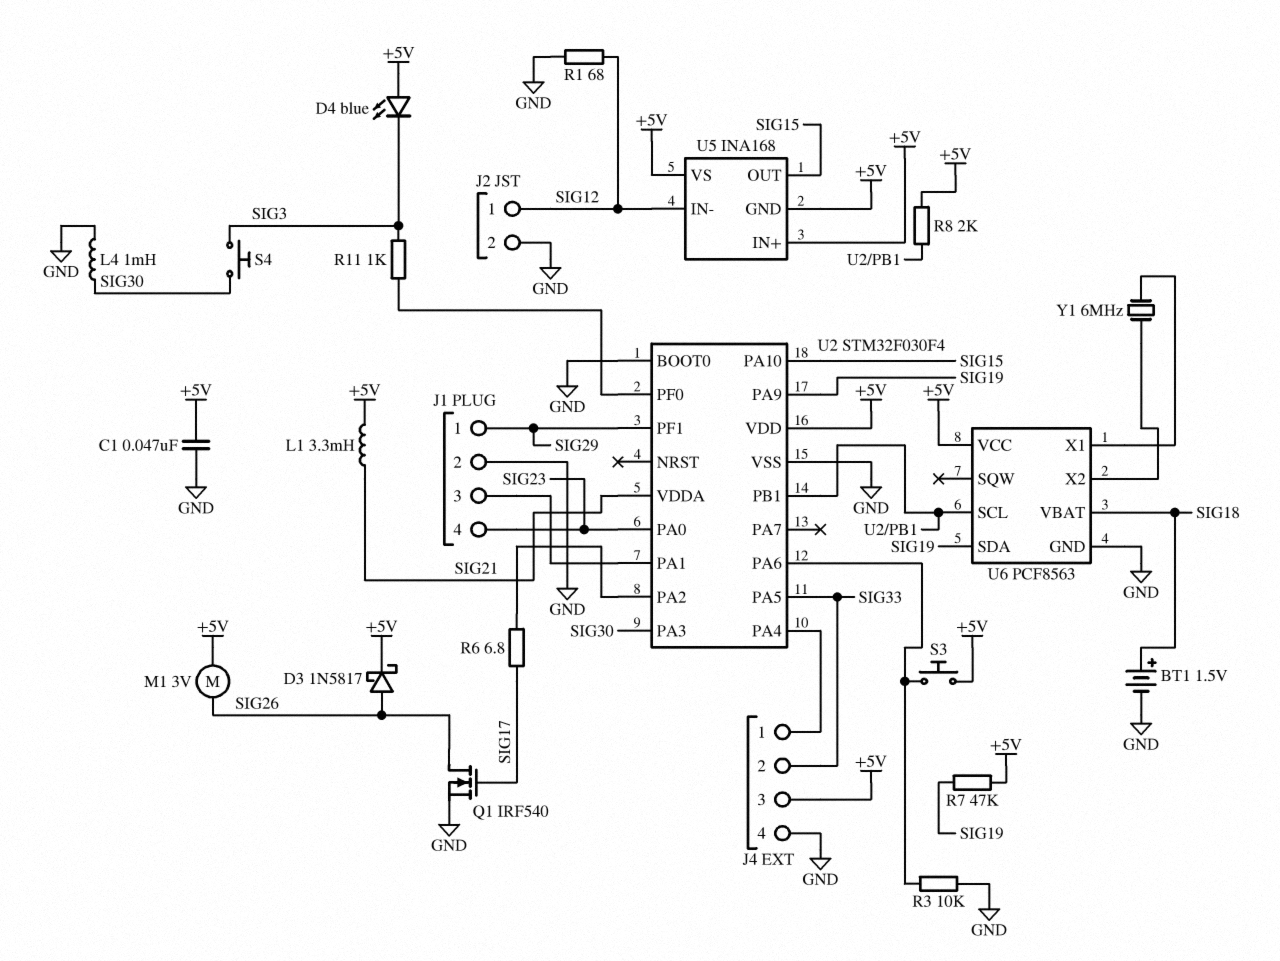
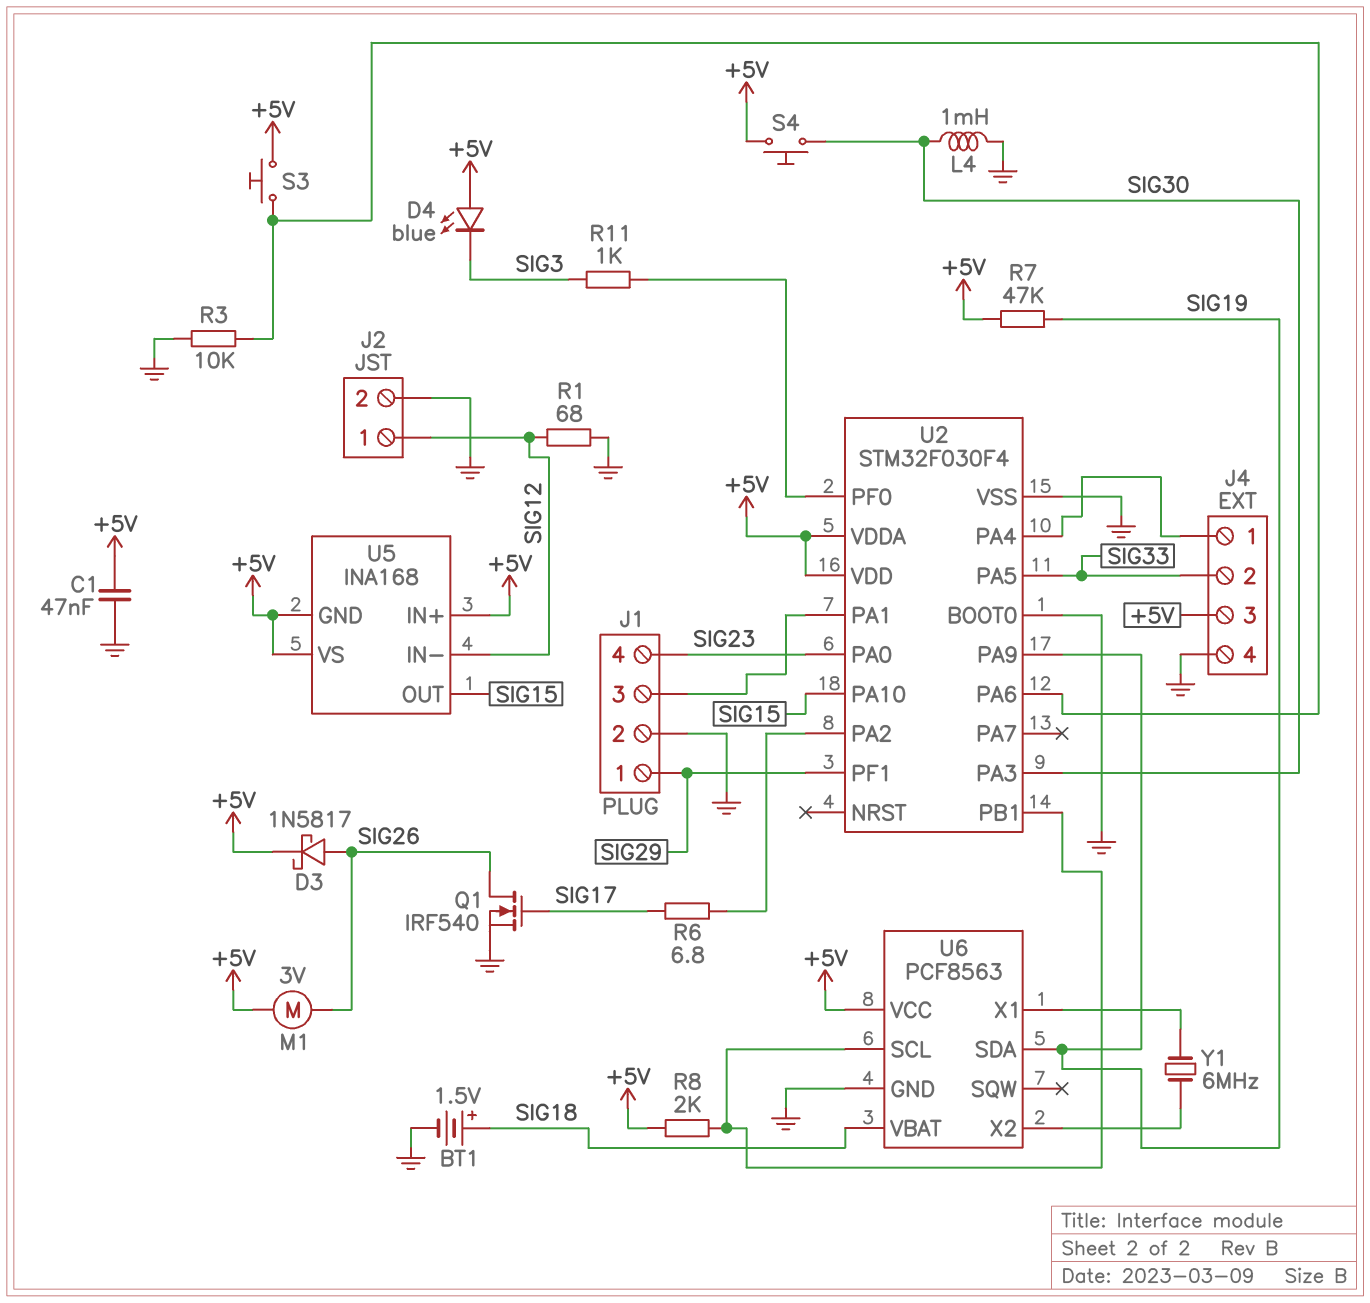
L1: 3.3mH (+5V, SIG21) -> none
S4: button (SIG3, SIG30) -> button (+5V, SIG30)
U2 pin VDDA: SIG21 -> +5V

